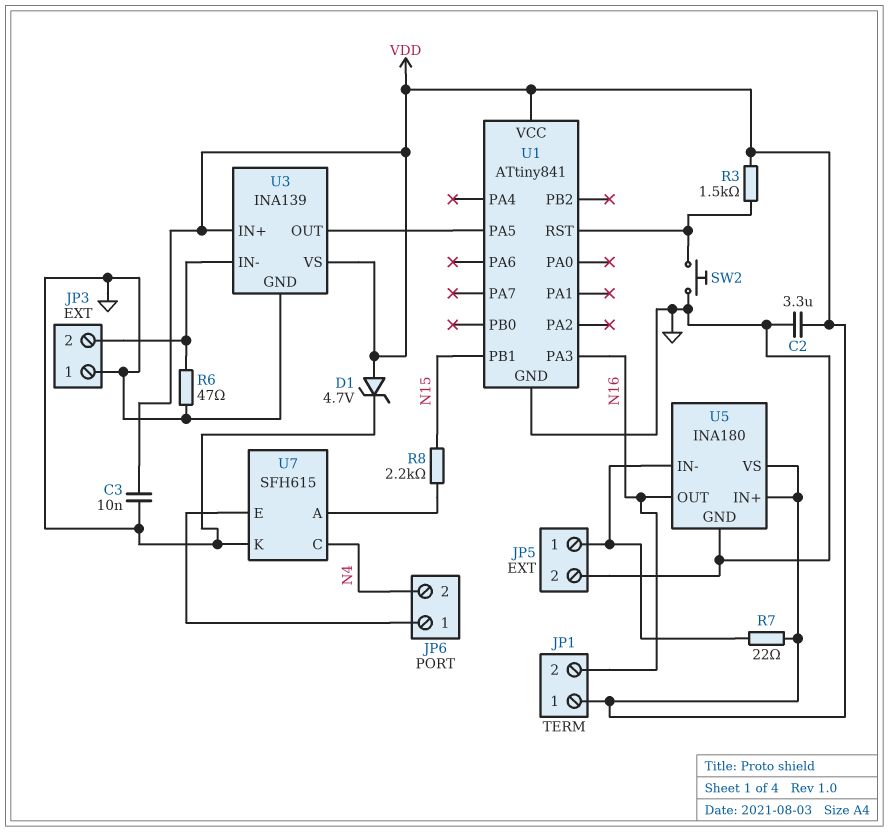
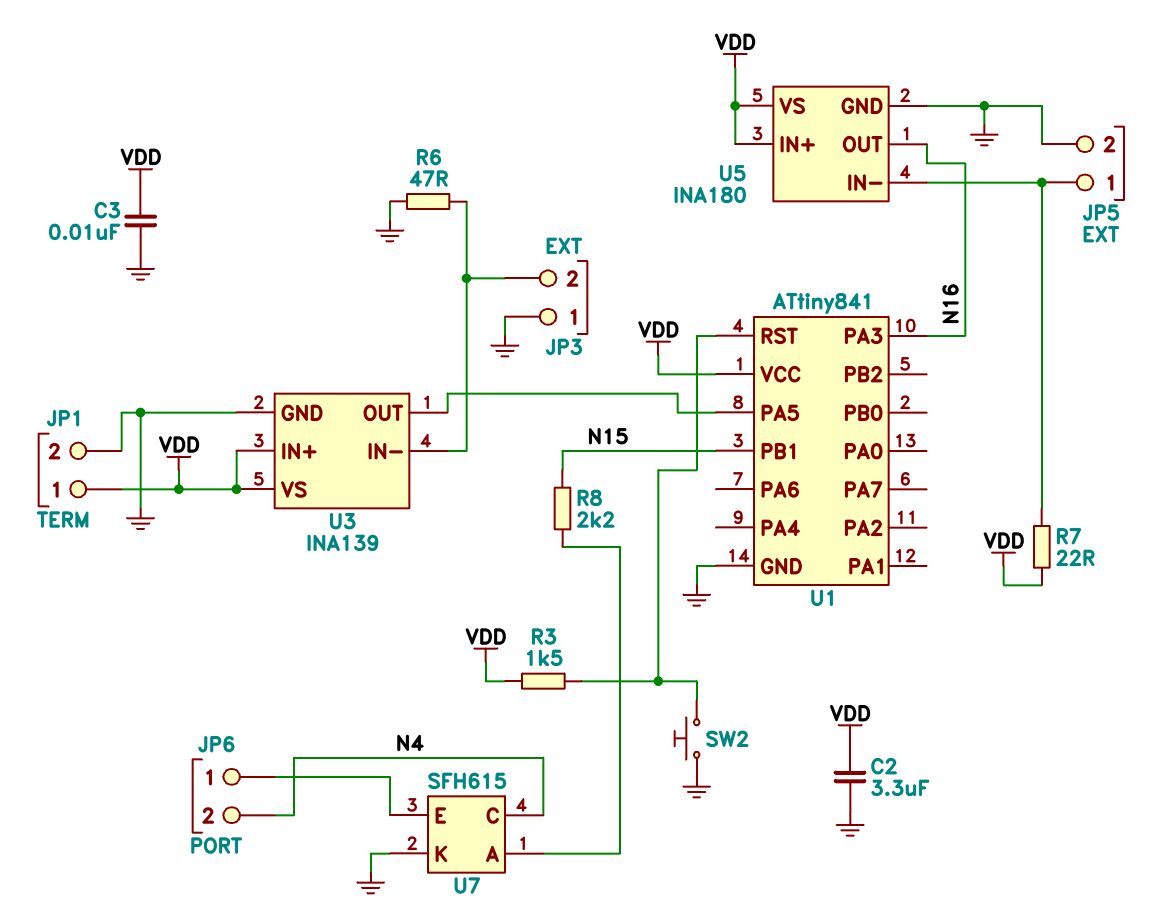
D1: zener 4.7V (A VDD, K GND) -> none
JP1 pin 2: N16 -> GND

